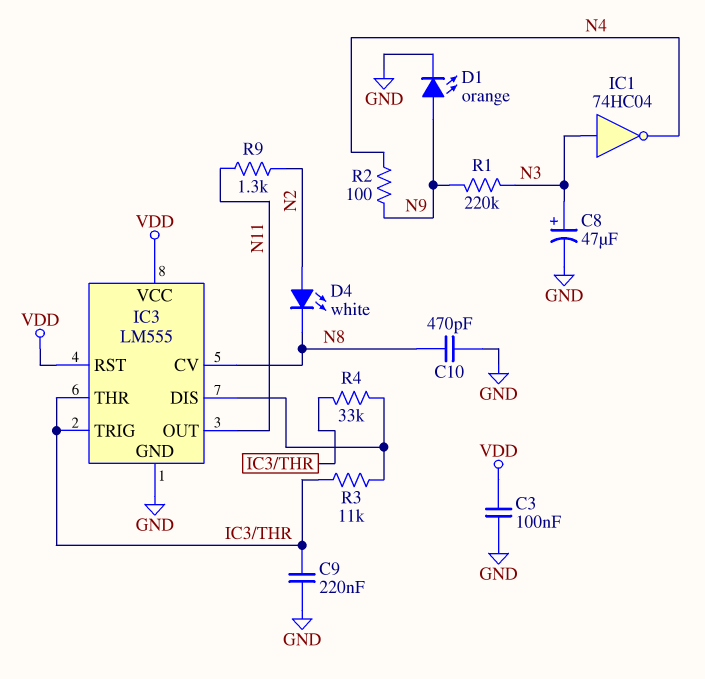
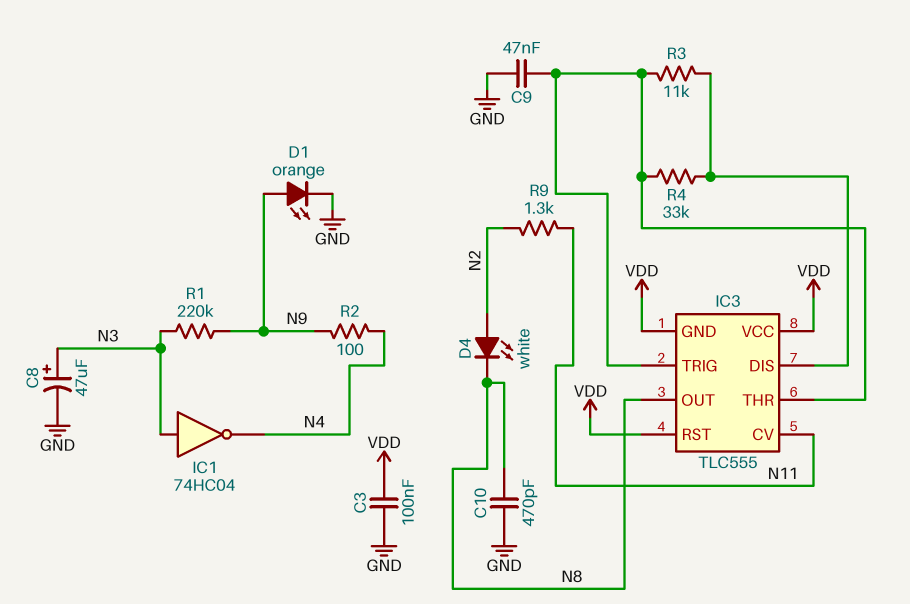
C9: 220nF (GND, IC3/THR) -> 47nF (GND, IC3/THR)
IC3: LM555 -> TLC555
IC3 pin CV: N8 -> N11
IC3 pin GND: GND -> VDD
IC3 pin OUT: N11 -> N8

